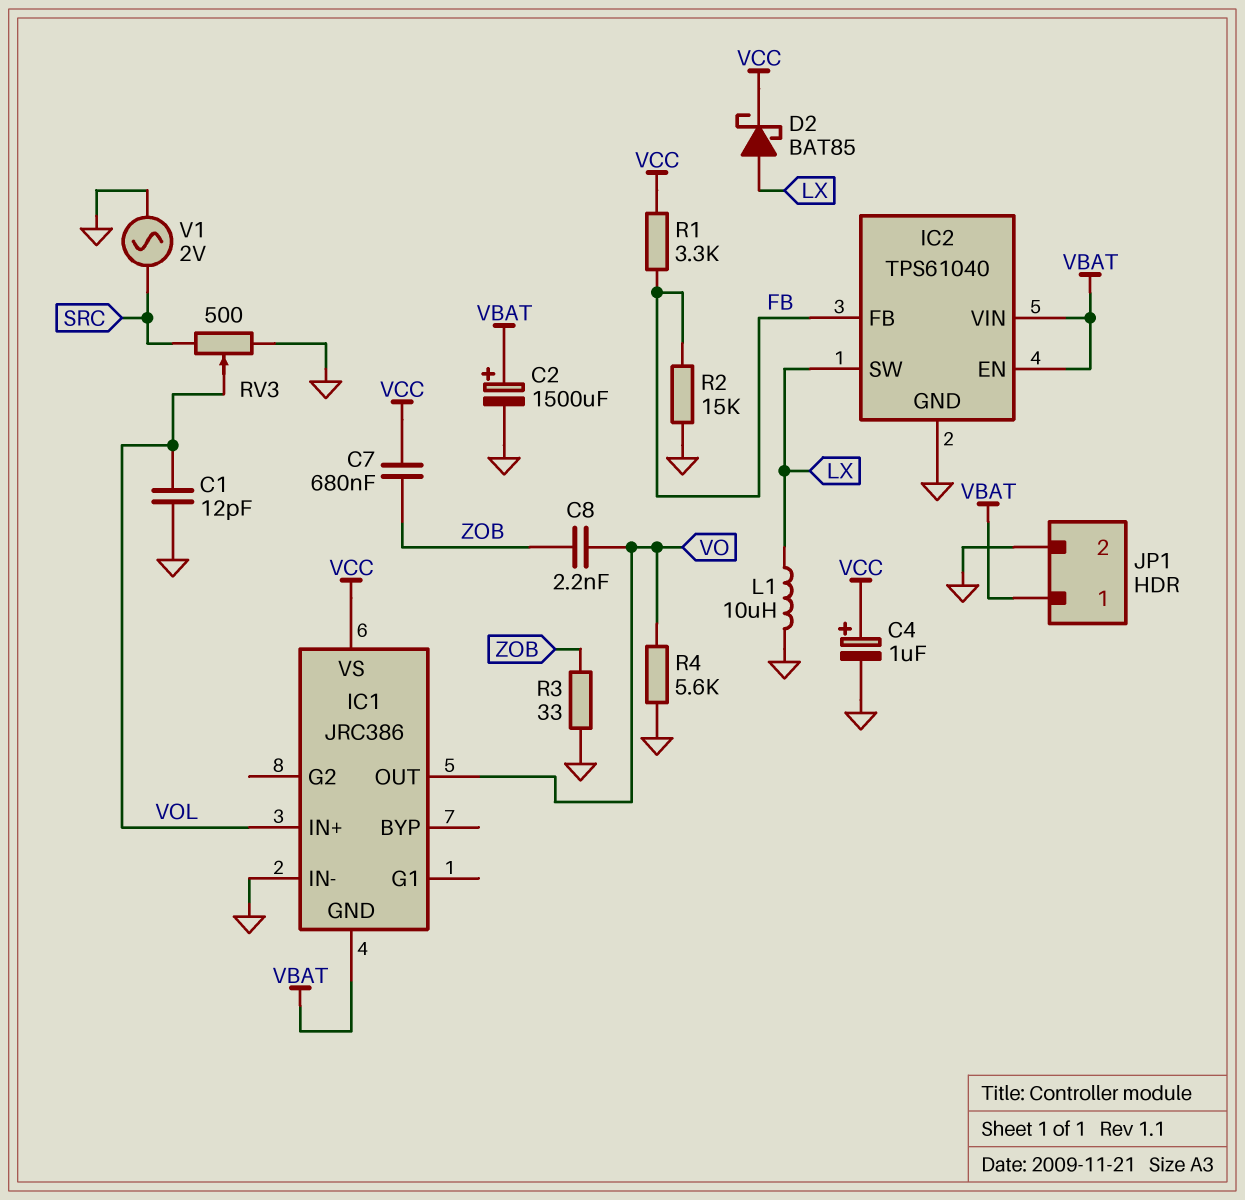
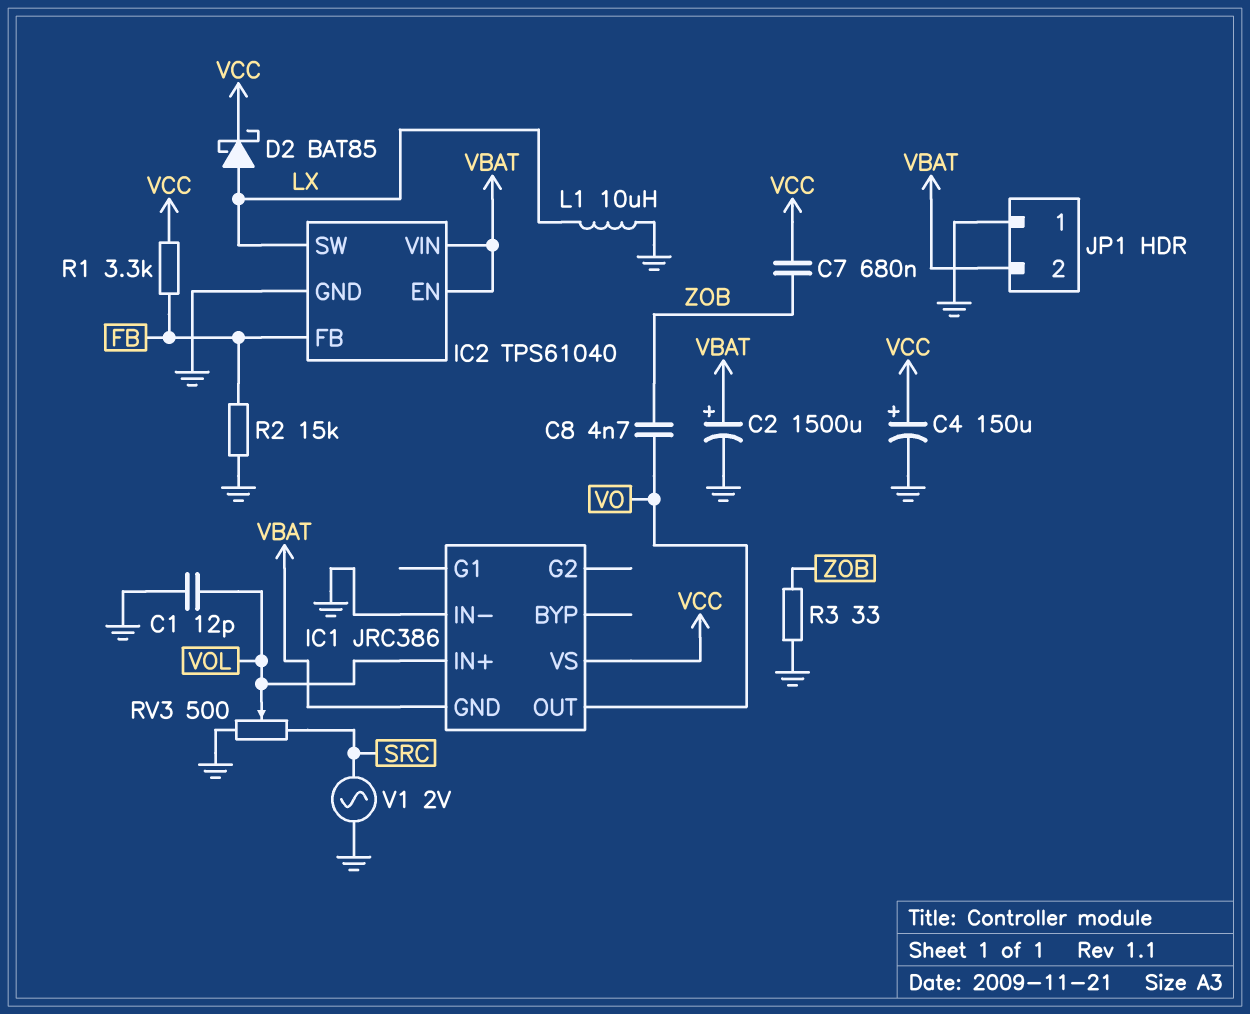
C4: 1uF (plus VCC, minus GND) -> 150uF (plus VCC, minus GND)
C8: 2.2nF (VO, ZOB) -> 4.7nF (VO, ZOB)
JP1 pin 1: VBAT -> GND
JP1 pin 2: GND -> VBAT
R4: 5.6k (GND, VO) -> none

